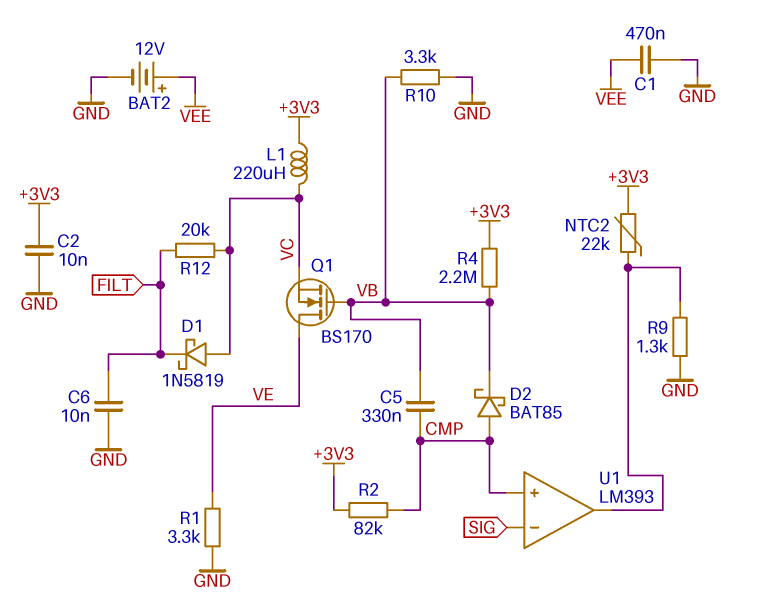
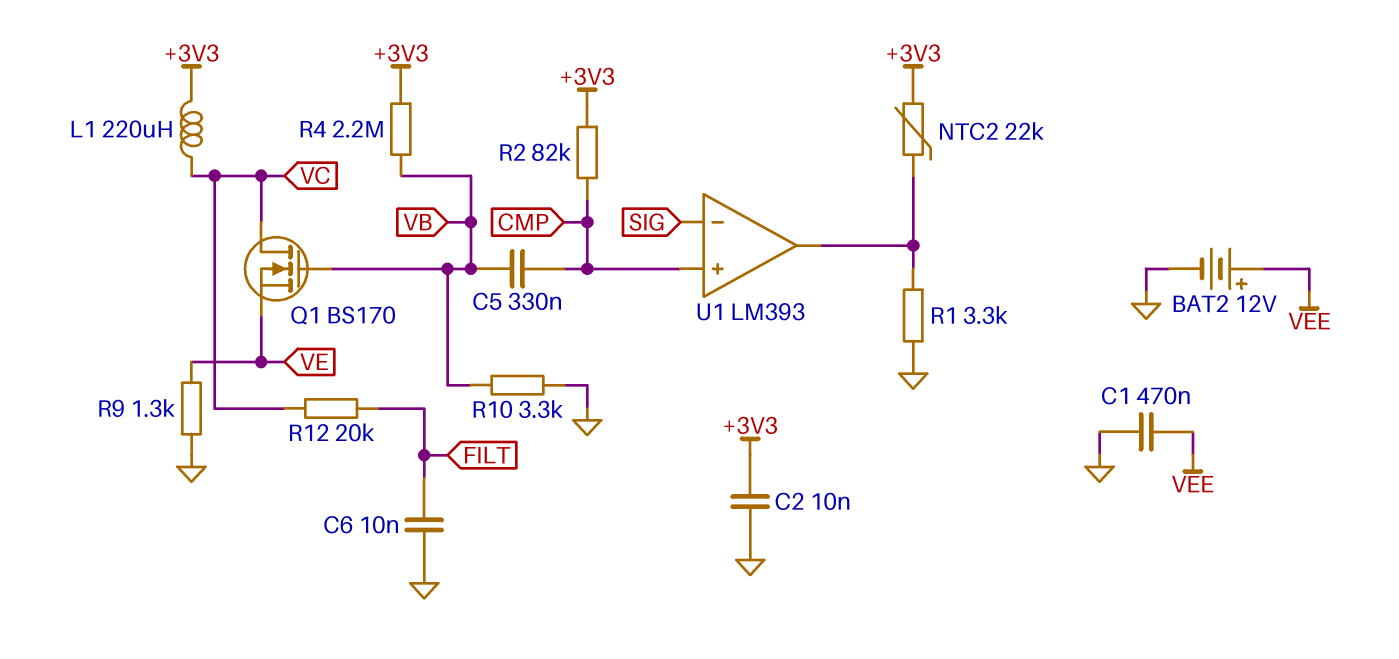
D1: schottky 1N5819 (A VC, K FILT) -> none
D2: schottky BAT85 (A CMP, K VB) -> none
Q1: NMOS BS170 (G VB, D VE, S VC) -> NMOS BS170 (G VB, D VC, S VE)
R1: 3.3k (GND, VE) -> 3.3k (GND, U1/out)
R9: 1.3k (GND, U1/out) -> 1.3k (GND, VE)

